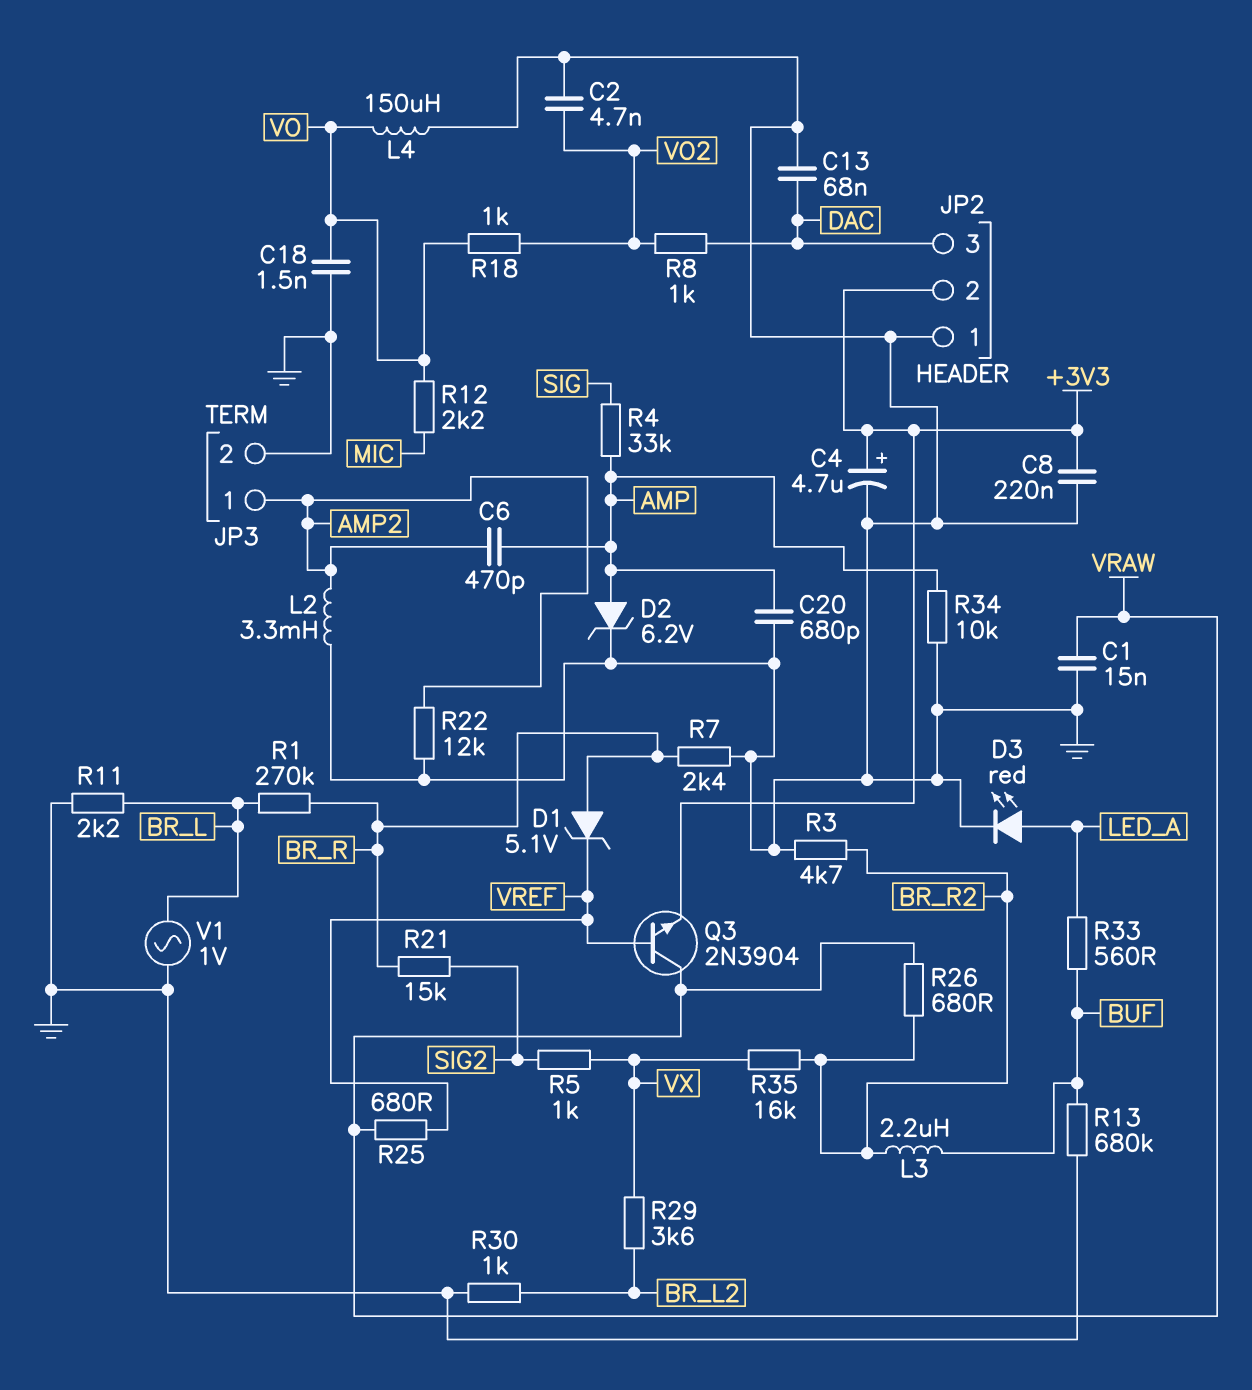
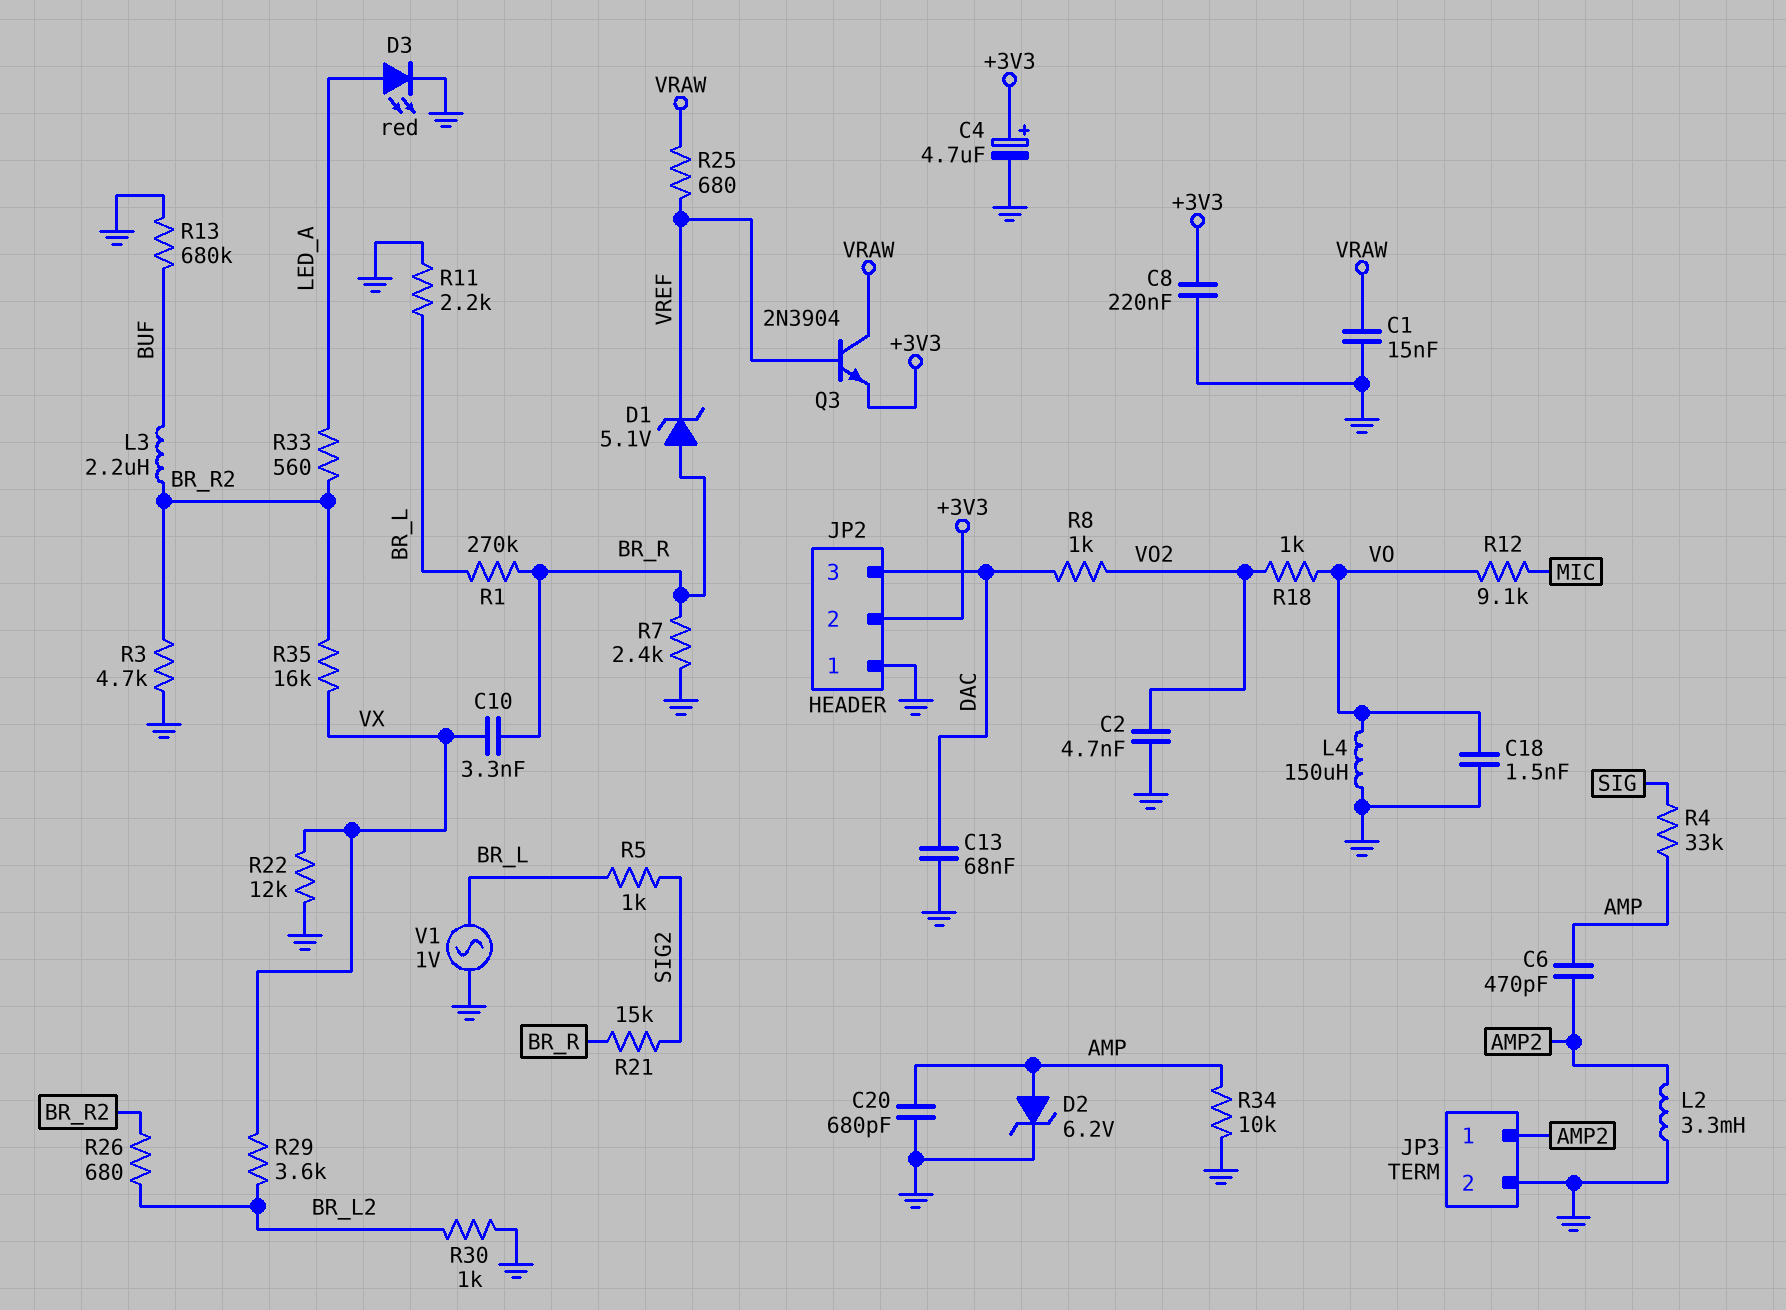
C10: none -> 3.3nF (BR_R, VX)
R5: 1k (SIG2, VX) -> 1k (BR_L, SIG2)
R12: 2.2k (MIC, VO) -> 9.1k (MIC, VO)
R22: 12k (AMP2, GND) -> 12k (GND, VX)
R26: 680 (BR_R2, VRAW) -> 680 (BR_L2, BR_R2)
R33: 560 (BUF, LED_A) -> 560 (BR_R2, LED_A)

